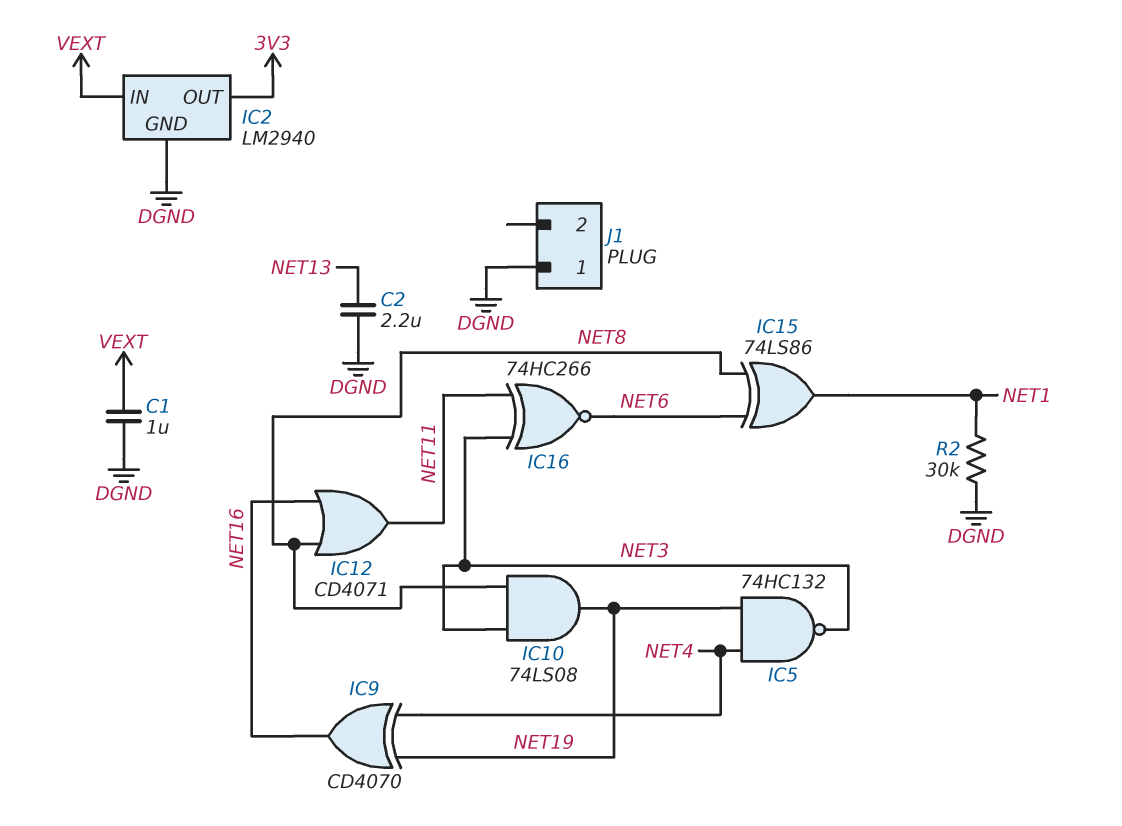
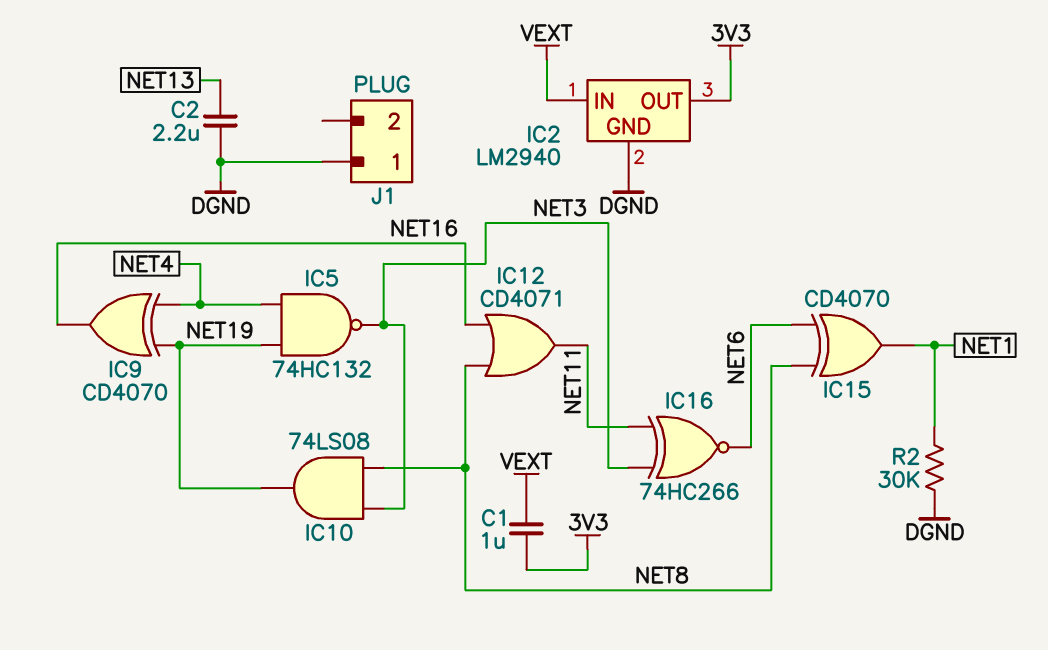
C1: 1uF (DGND, VEXT) -> 1uF (3V3, VEXT)
IC15: XOR 74LS86 (in NET6, in NET8, out NET1) -> XOR CD4070 (in NET6, in NET8, out NET1)

